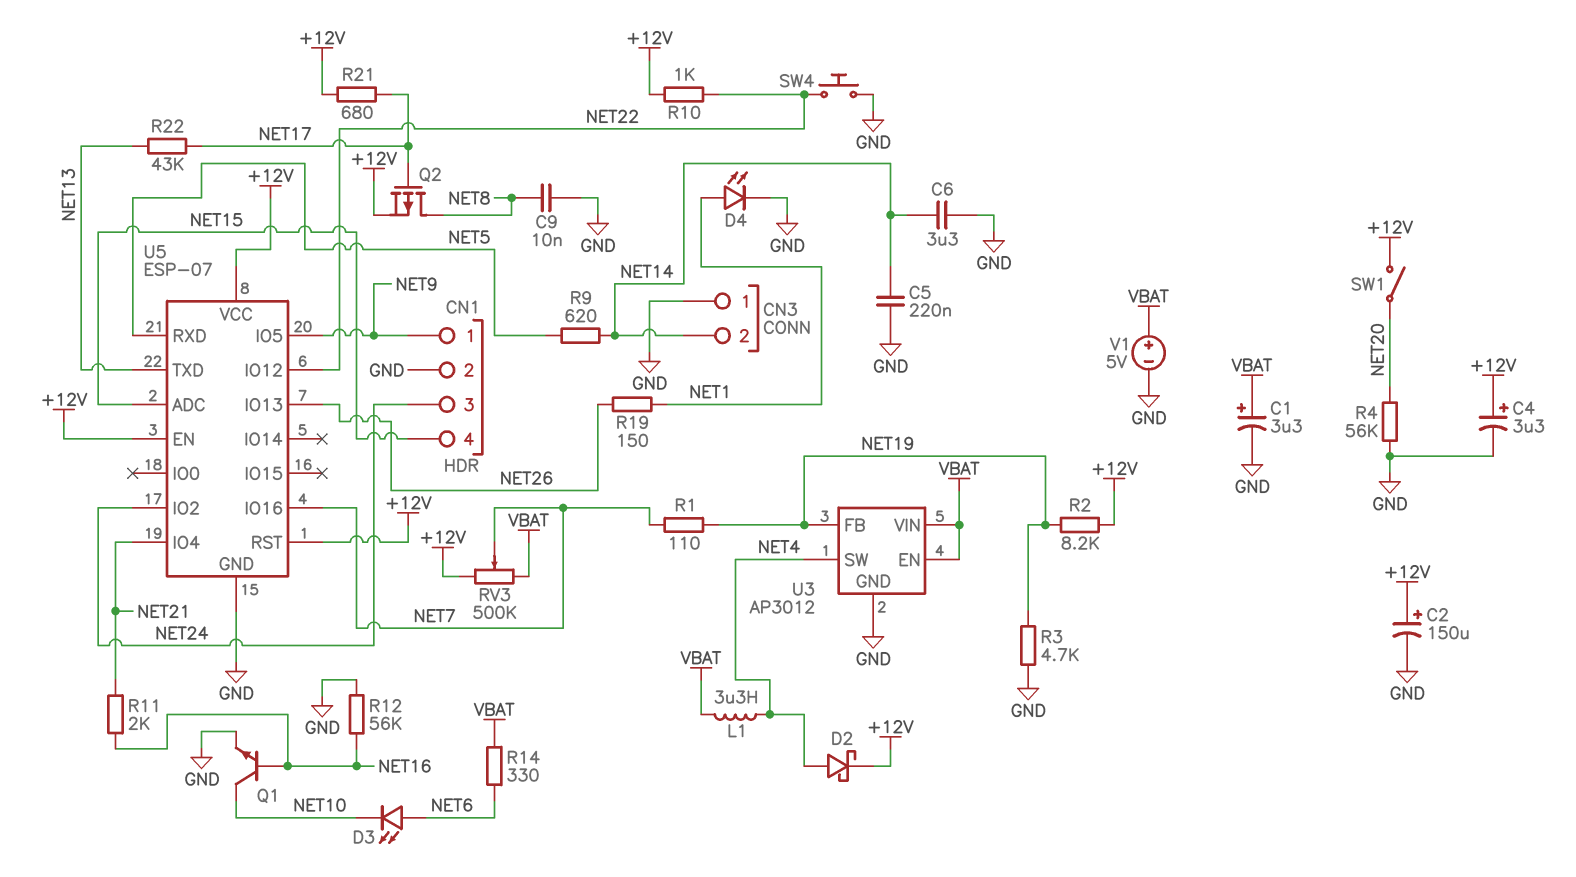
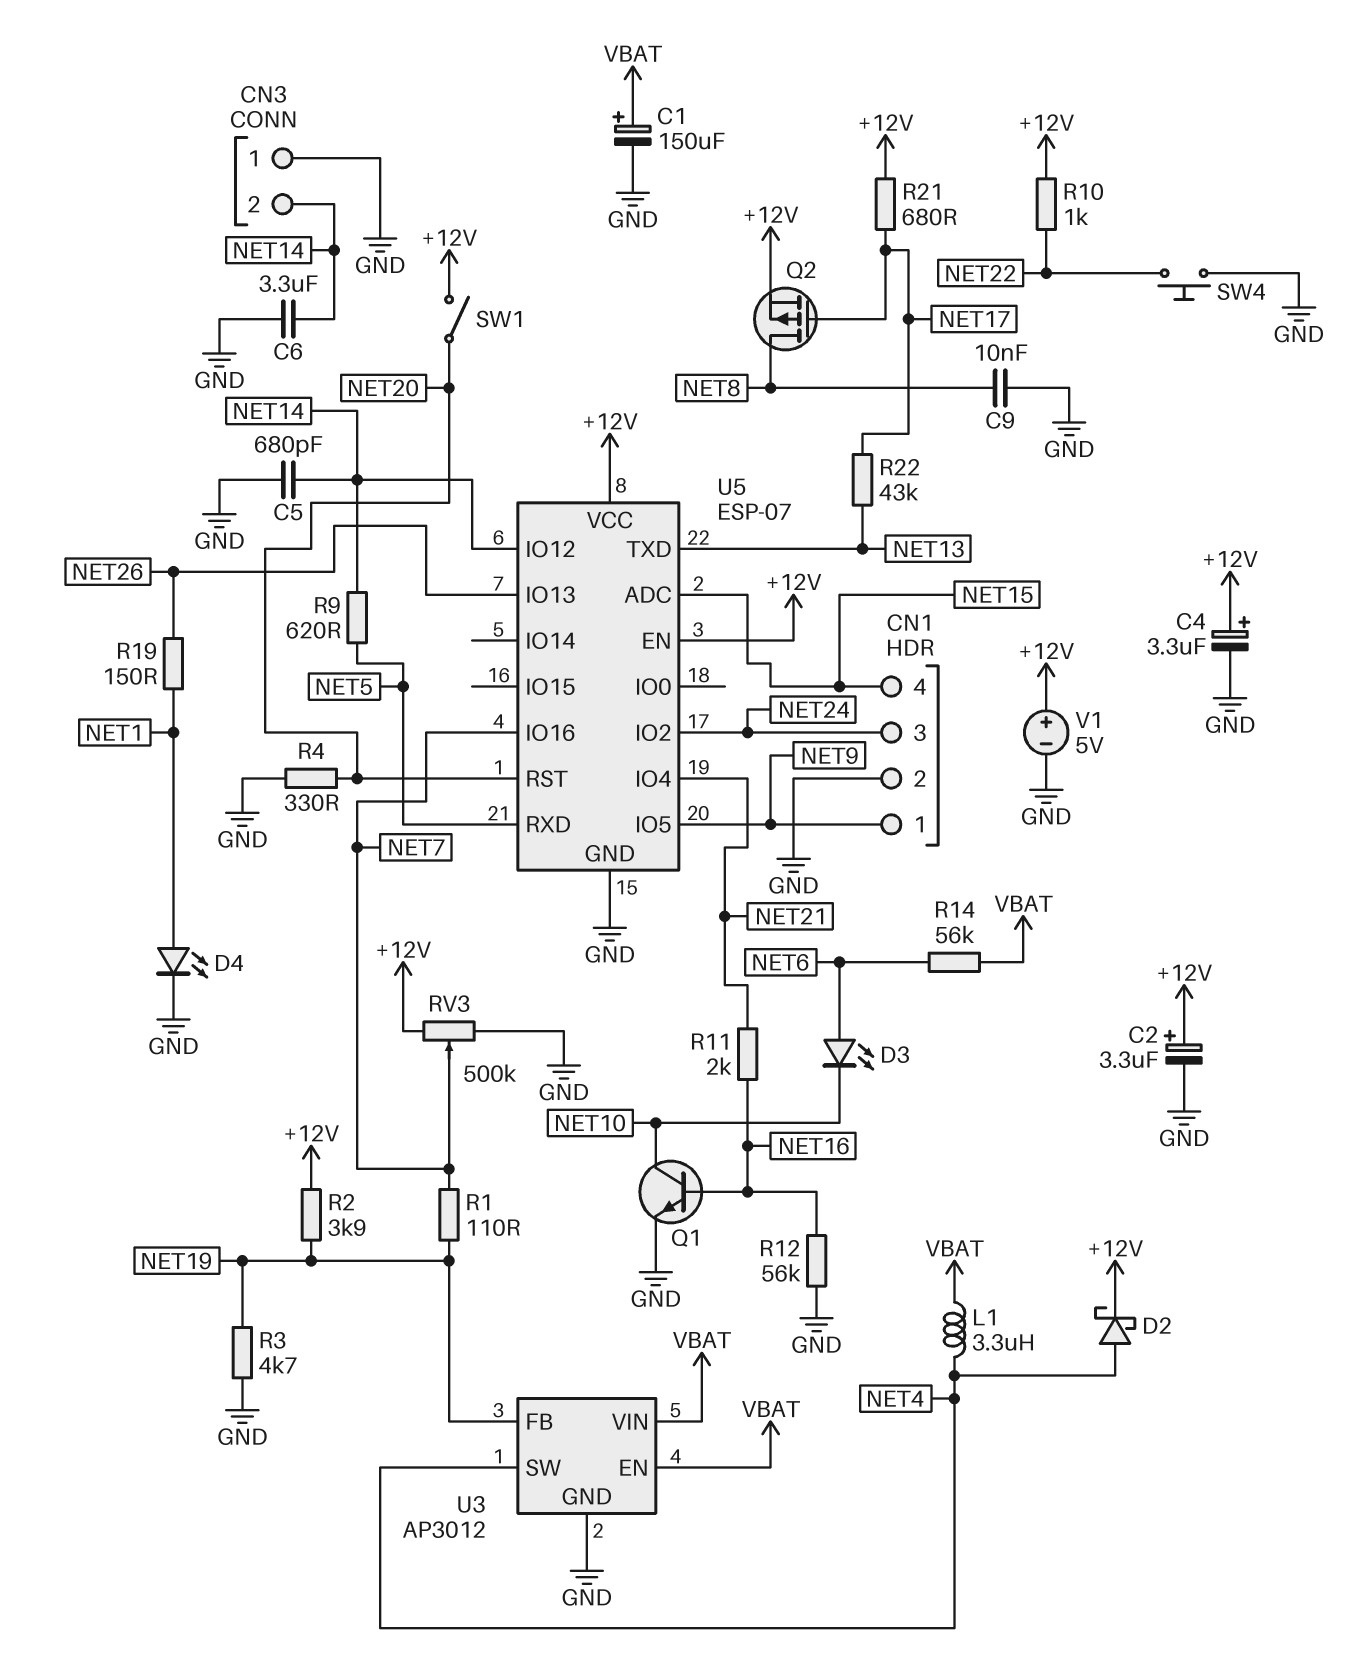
C1: 3.3uF (plus VBAT, minus GND) -> 150uF (plus VBAT, minus GND)
C2: 150uF (plus +12V, minus GND) -> 3.3uF (plus +12V, minus GND)
C5: 220nF (GND, NET14) -> 680pF (GND, NET14)
R2: 8.2k (+12V, NET19) -> 3.9k (+12V, NET19)
R4: 56k (GND, NET20) -> 330 (GND, NET20)
R14: 330 (NET6, VBAT) -> 56k (NET6, VBAT)
RV3: 500k (+12V, VBAT, wiper NET7) -> 500k (+12V, GND, wiper NET7)
U5 pin IO12: NET22 -> NET14
U5 pin RST: +12V -> NET20
V1: 5V (plus VBAT, minus GND) -> 5V (plus +12V, minus GND)

